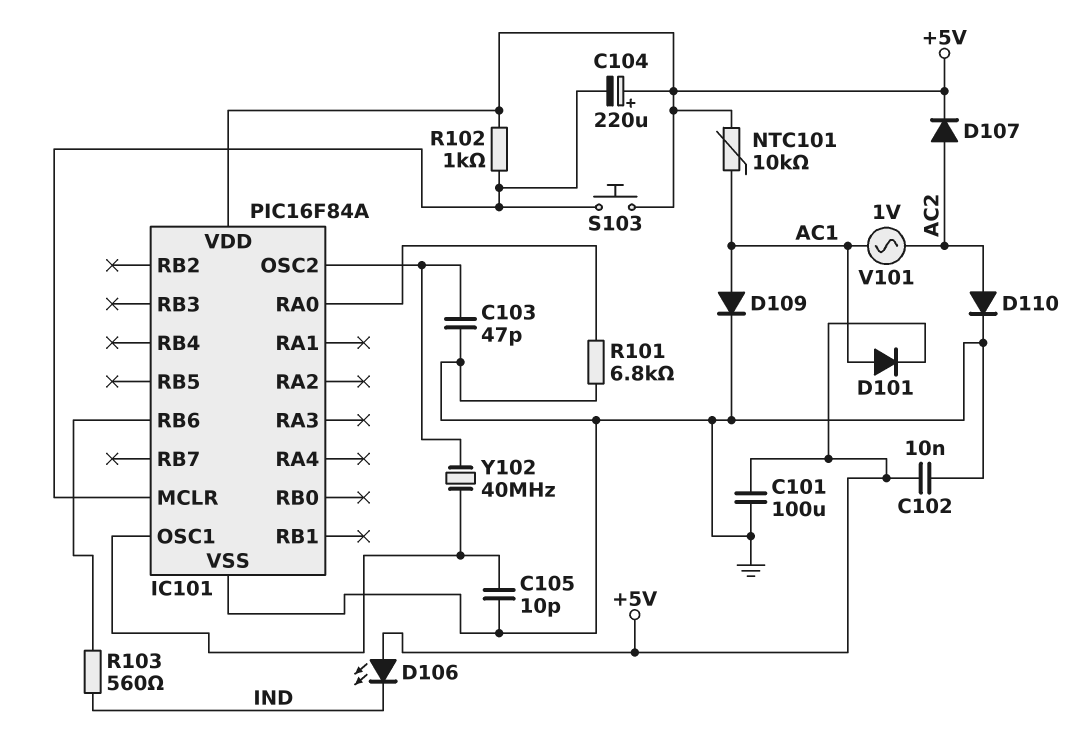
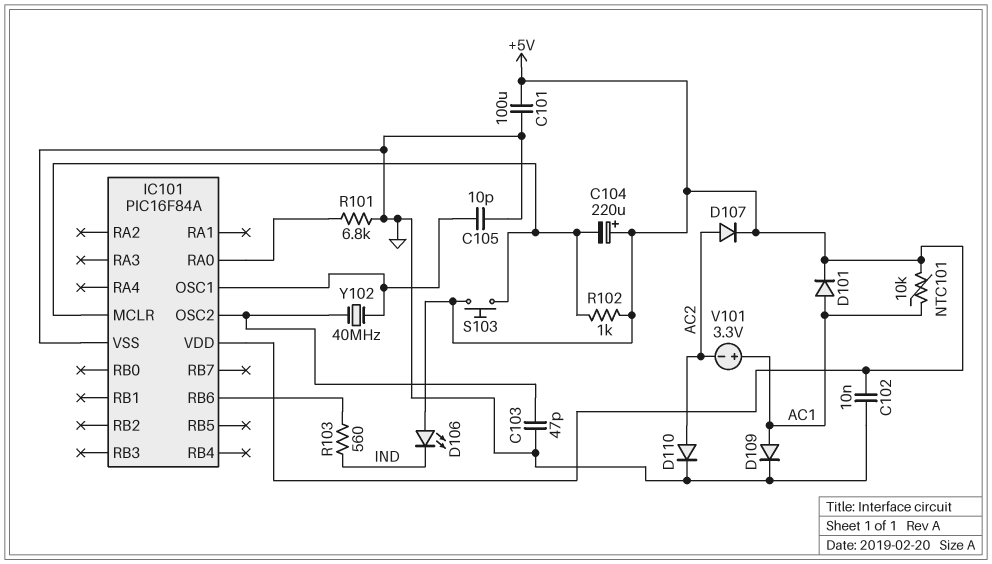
V101: AC 1V (AC1, AC2) -> 3.3V (plus AC1, minus AC2)

